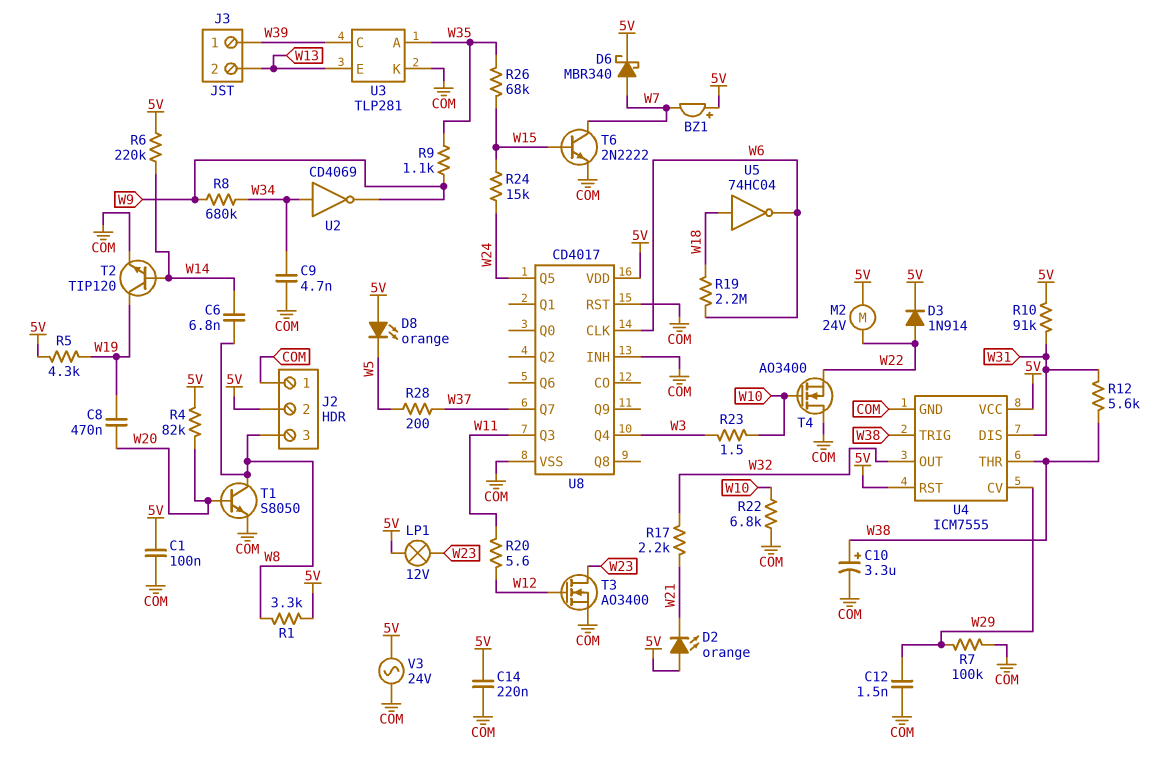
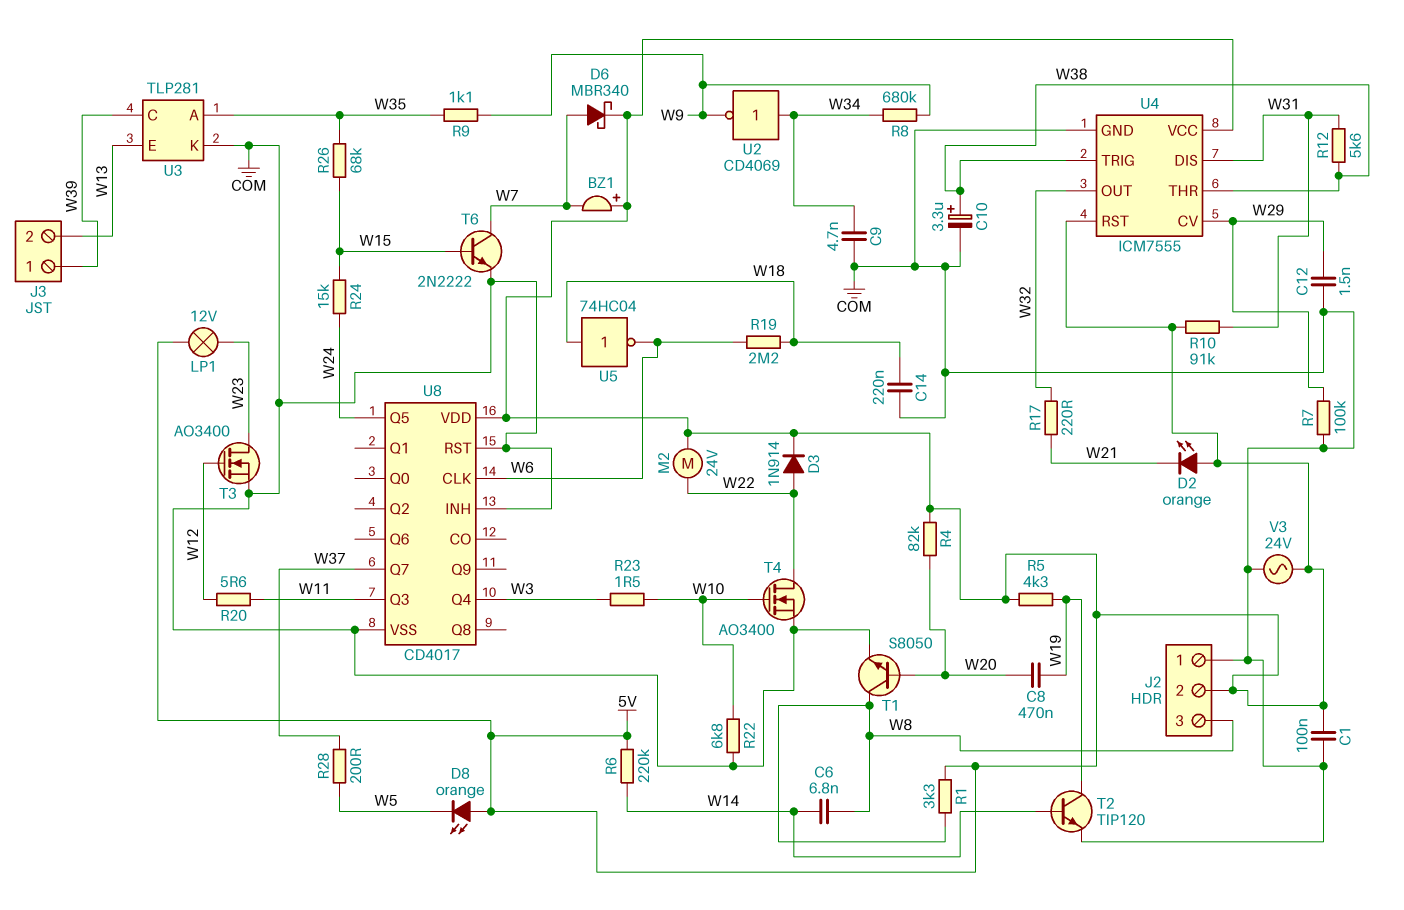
C14: 220nF (5V, COM) -> 220nF (COM, W18)
R17: 2.2k (W21, W32) -> 220 (W21, W32)
T4: NMOS AO3400 (G W10, D COM, S W22) -> NMOS AO3400 (G W10, D W22, S COM)

